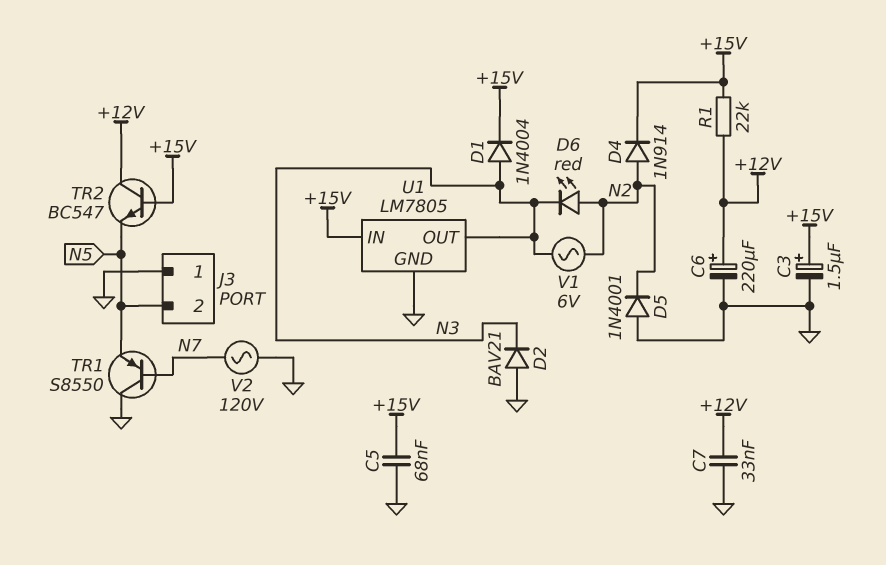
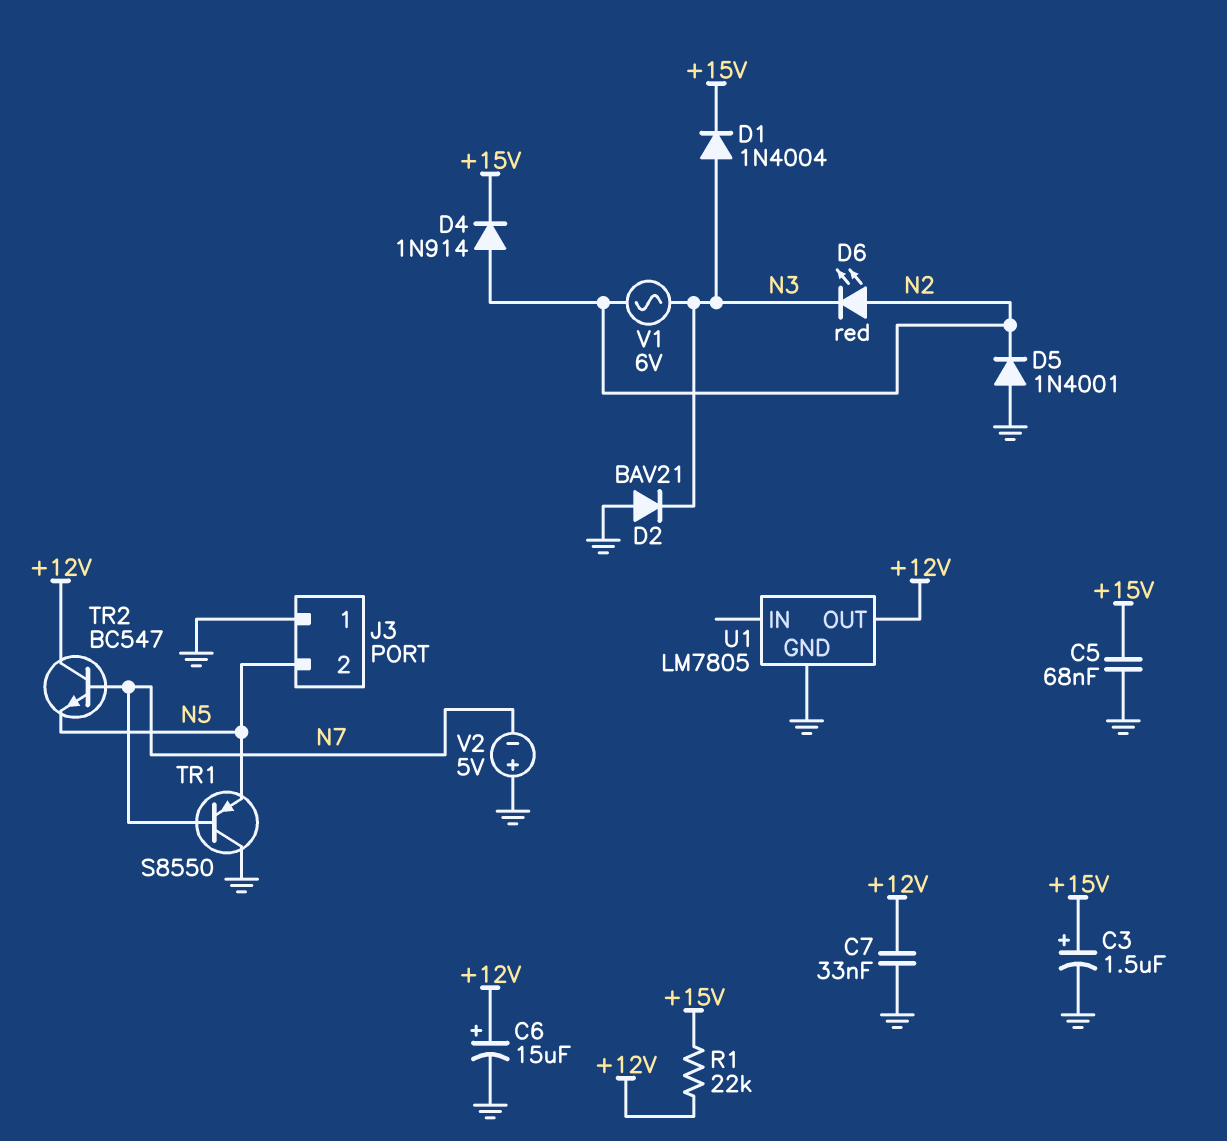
C6: 220uF (plus +12V, minus GND) -> 15uF (plus +12V, minus GND)
TR2: NPN BC547 (B +15V, C +12V, E N5) -> NPN BC547 (B N7, C +12V, E N5)
U1 pin IN: +15V -> none
U1 pin OUT: N3 -> +12V
V2: AC 120V (GND, N7) -> 5V (plus GND, minus N7)

